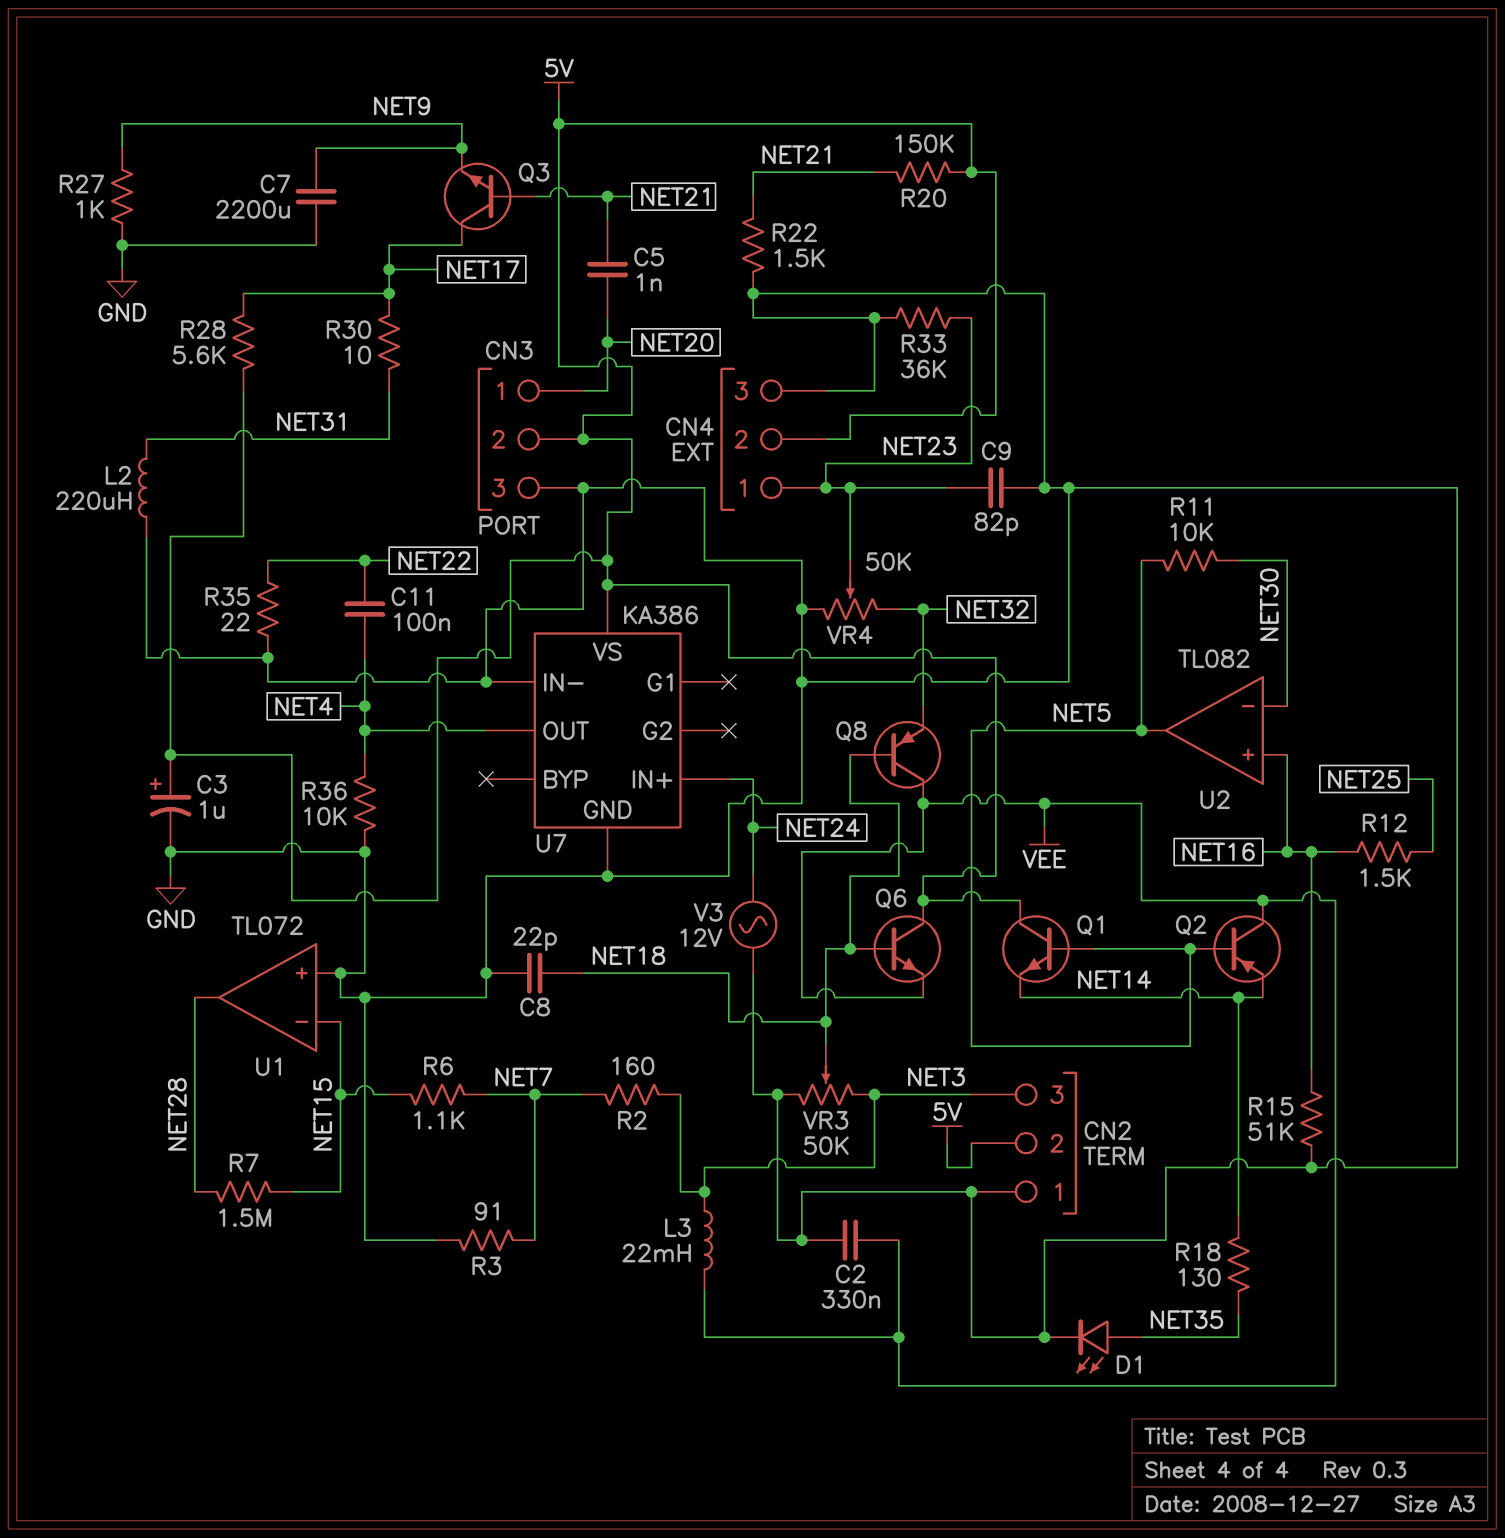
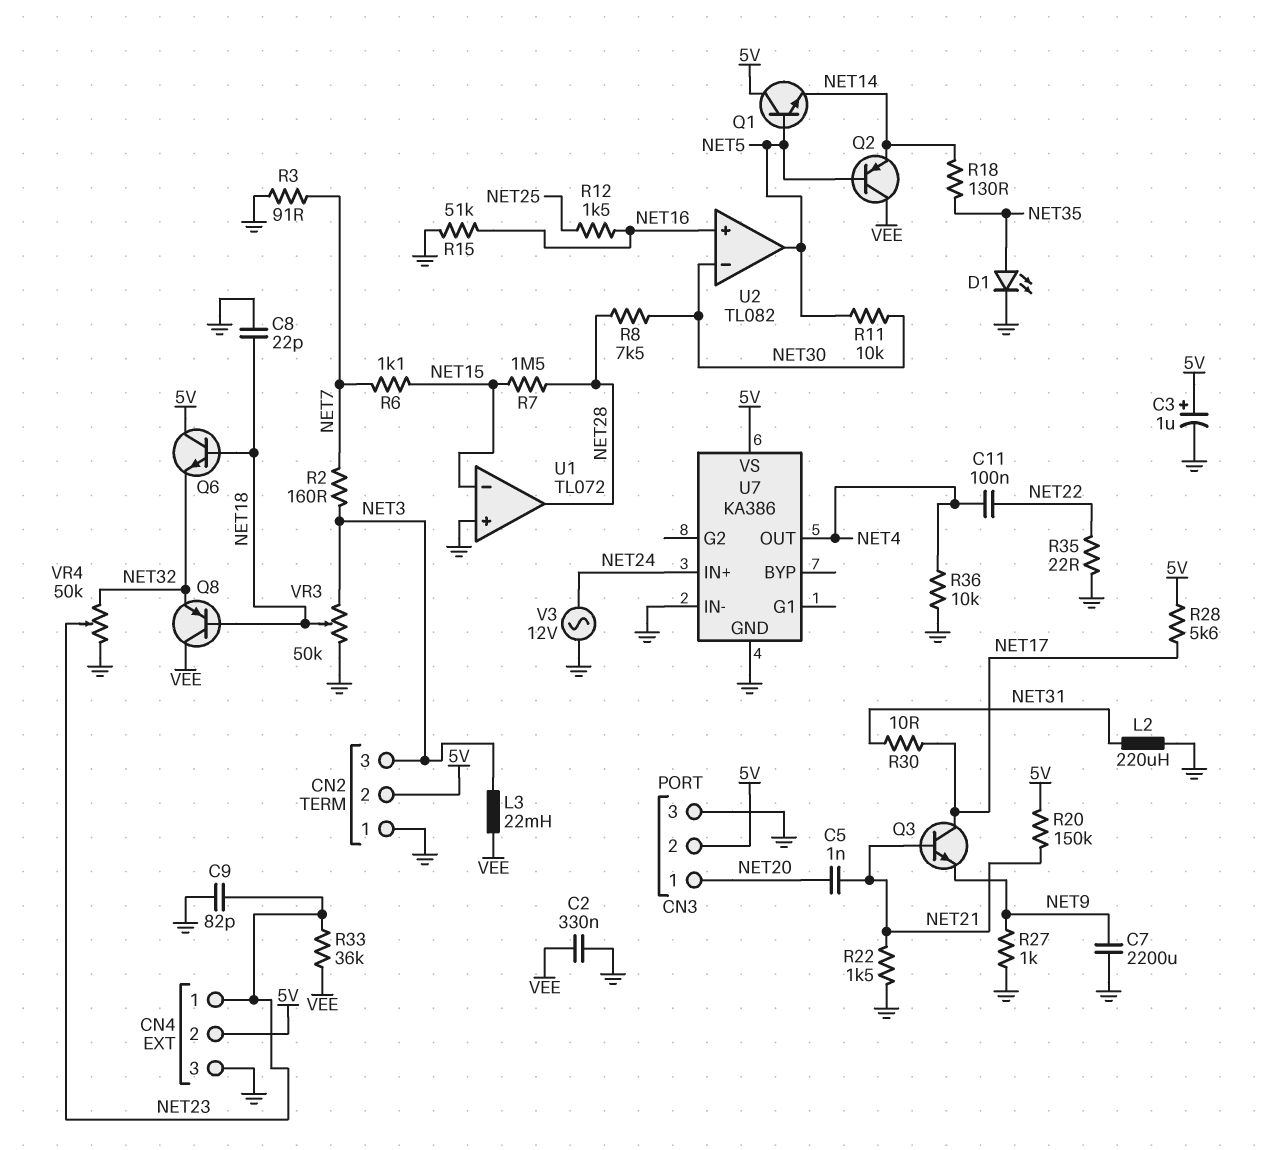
Q6: NPN (B NET18, C 5V, E VEE) -> NPN (B NET18, C 5V, E NET32)
R8: none -> 7.5k (NET28, NET30)
R33: 36k (GND, NET23) -> 36k (NET23, VEE)

